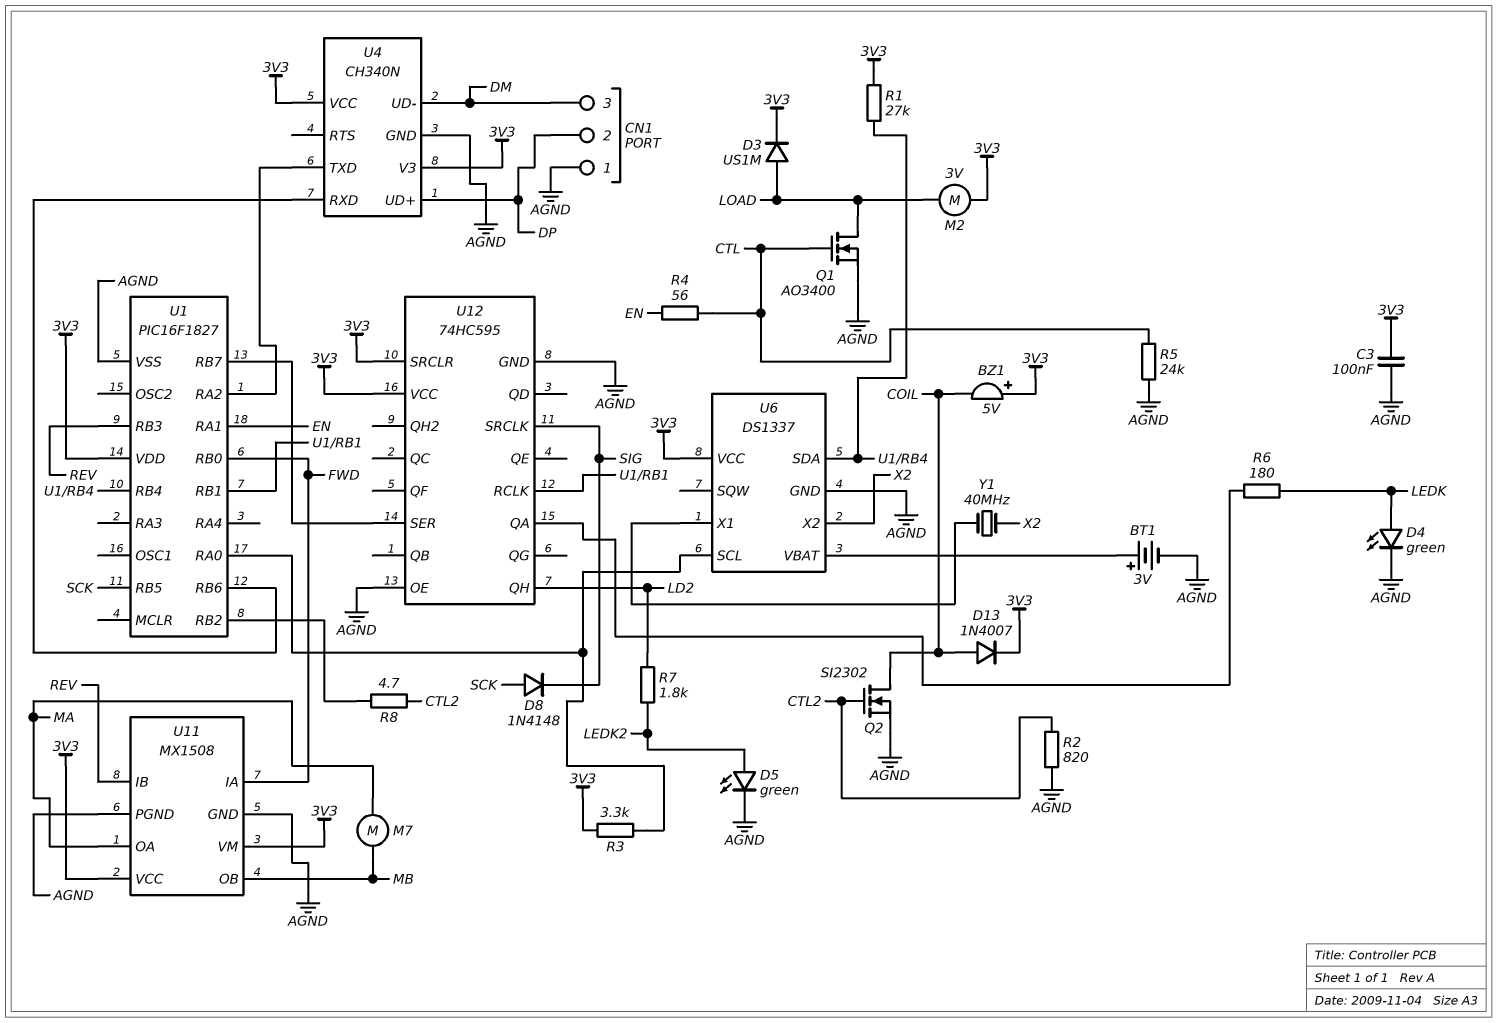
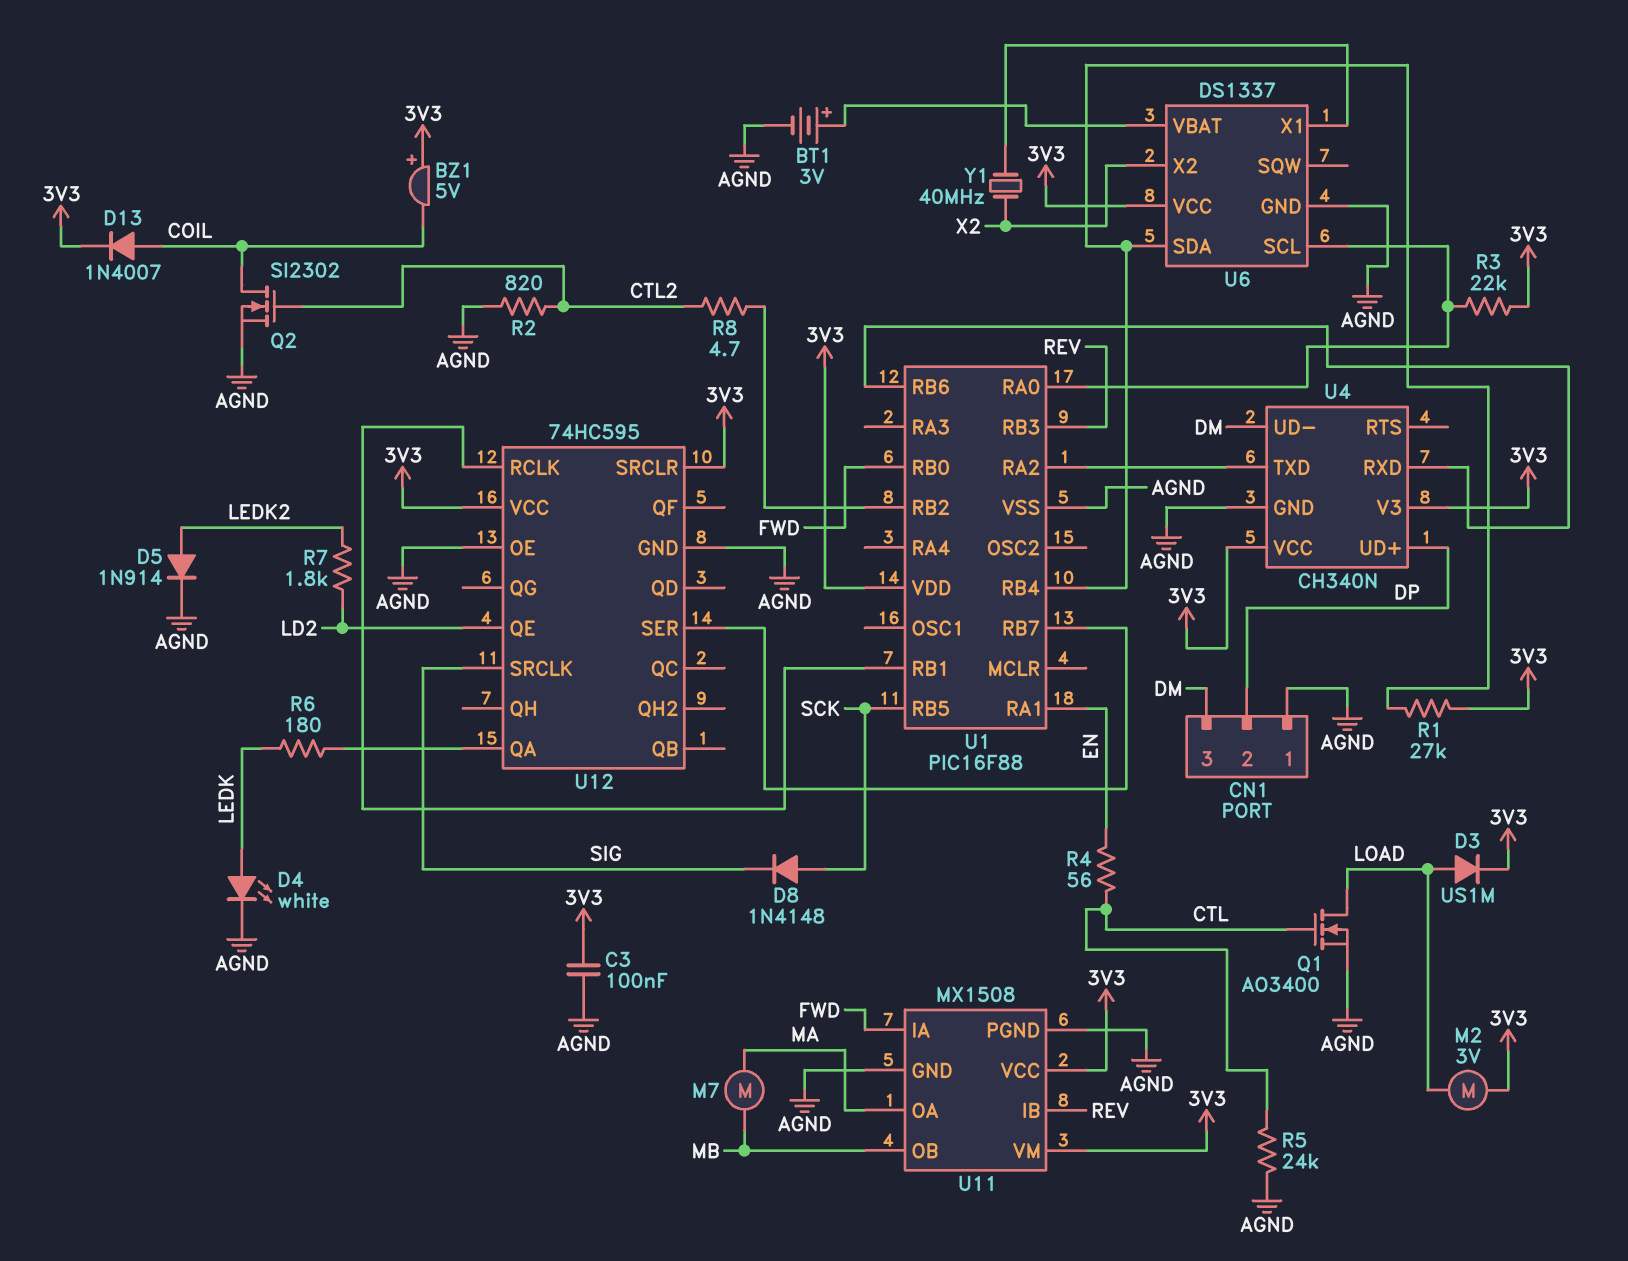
D4: LED green (A LEDK, K AGND) -> LED white (A LEDK, K AGND)
D5: LED green (A LEDK2, K AGND) -> diode 1N914 (A LEDK2, K AGND)
R3: 3.3k (3V3, U1/RA0) -> 22k (3V3, U1/RA0)
U1: PIC16F1827 -> PIC16F88
U12 pin QE: none -> LD2
U12 pin QH: LD2 -> none

